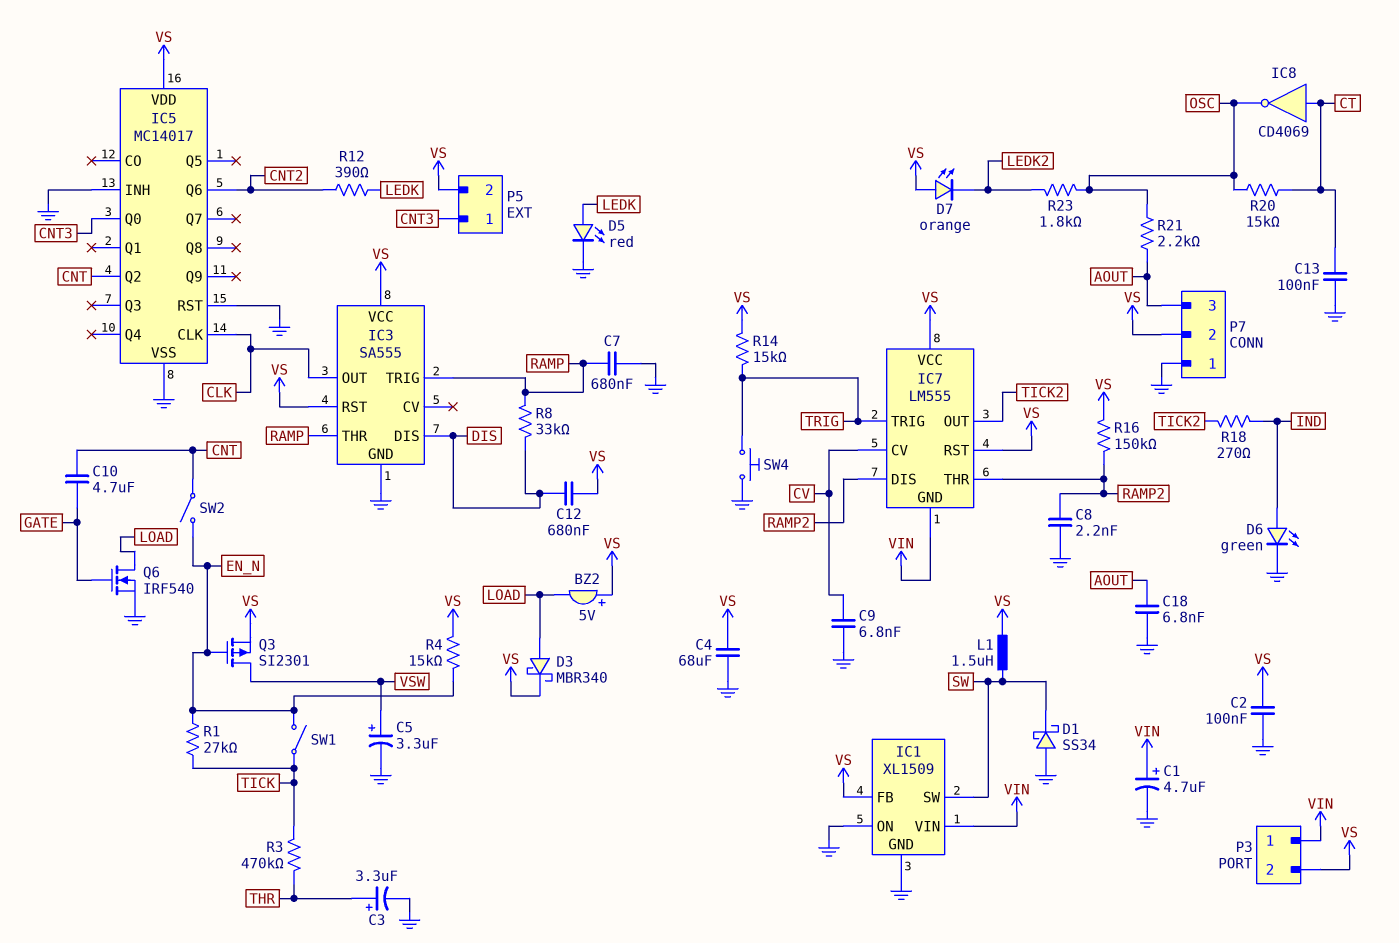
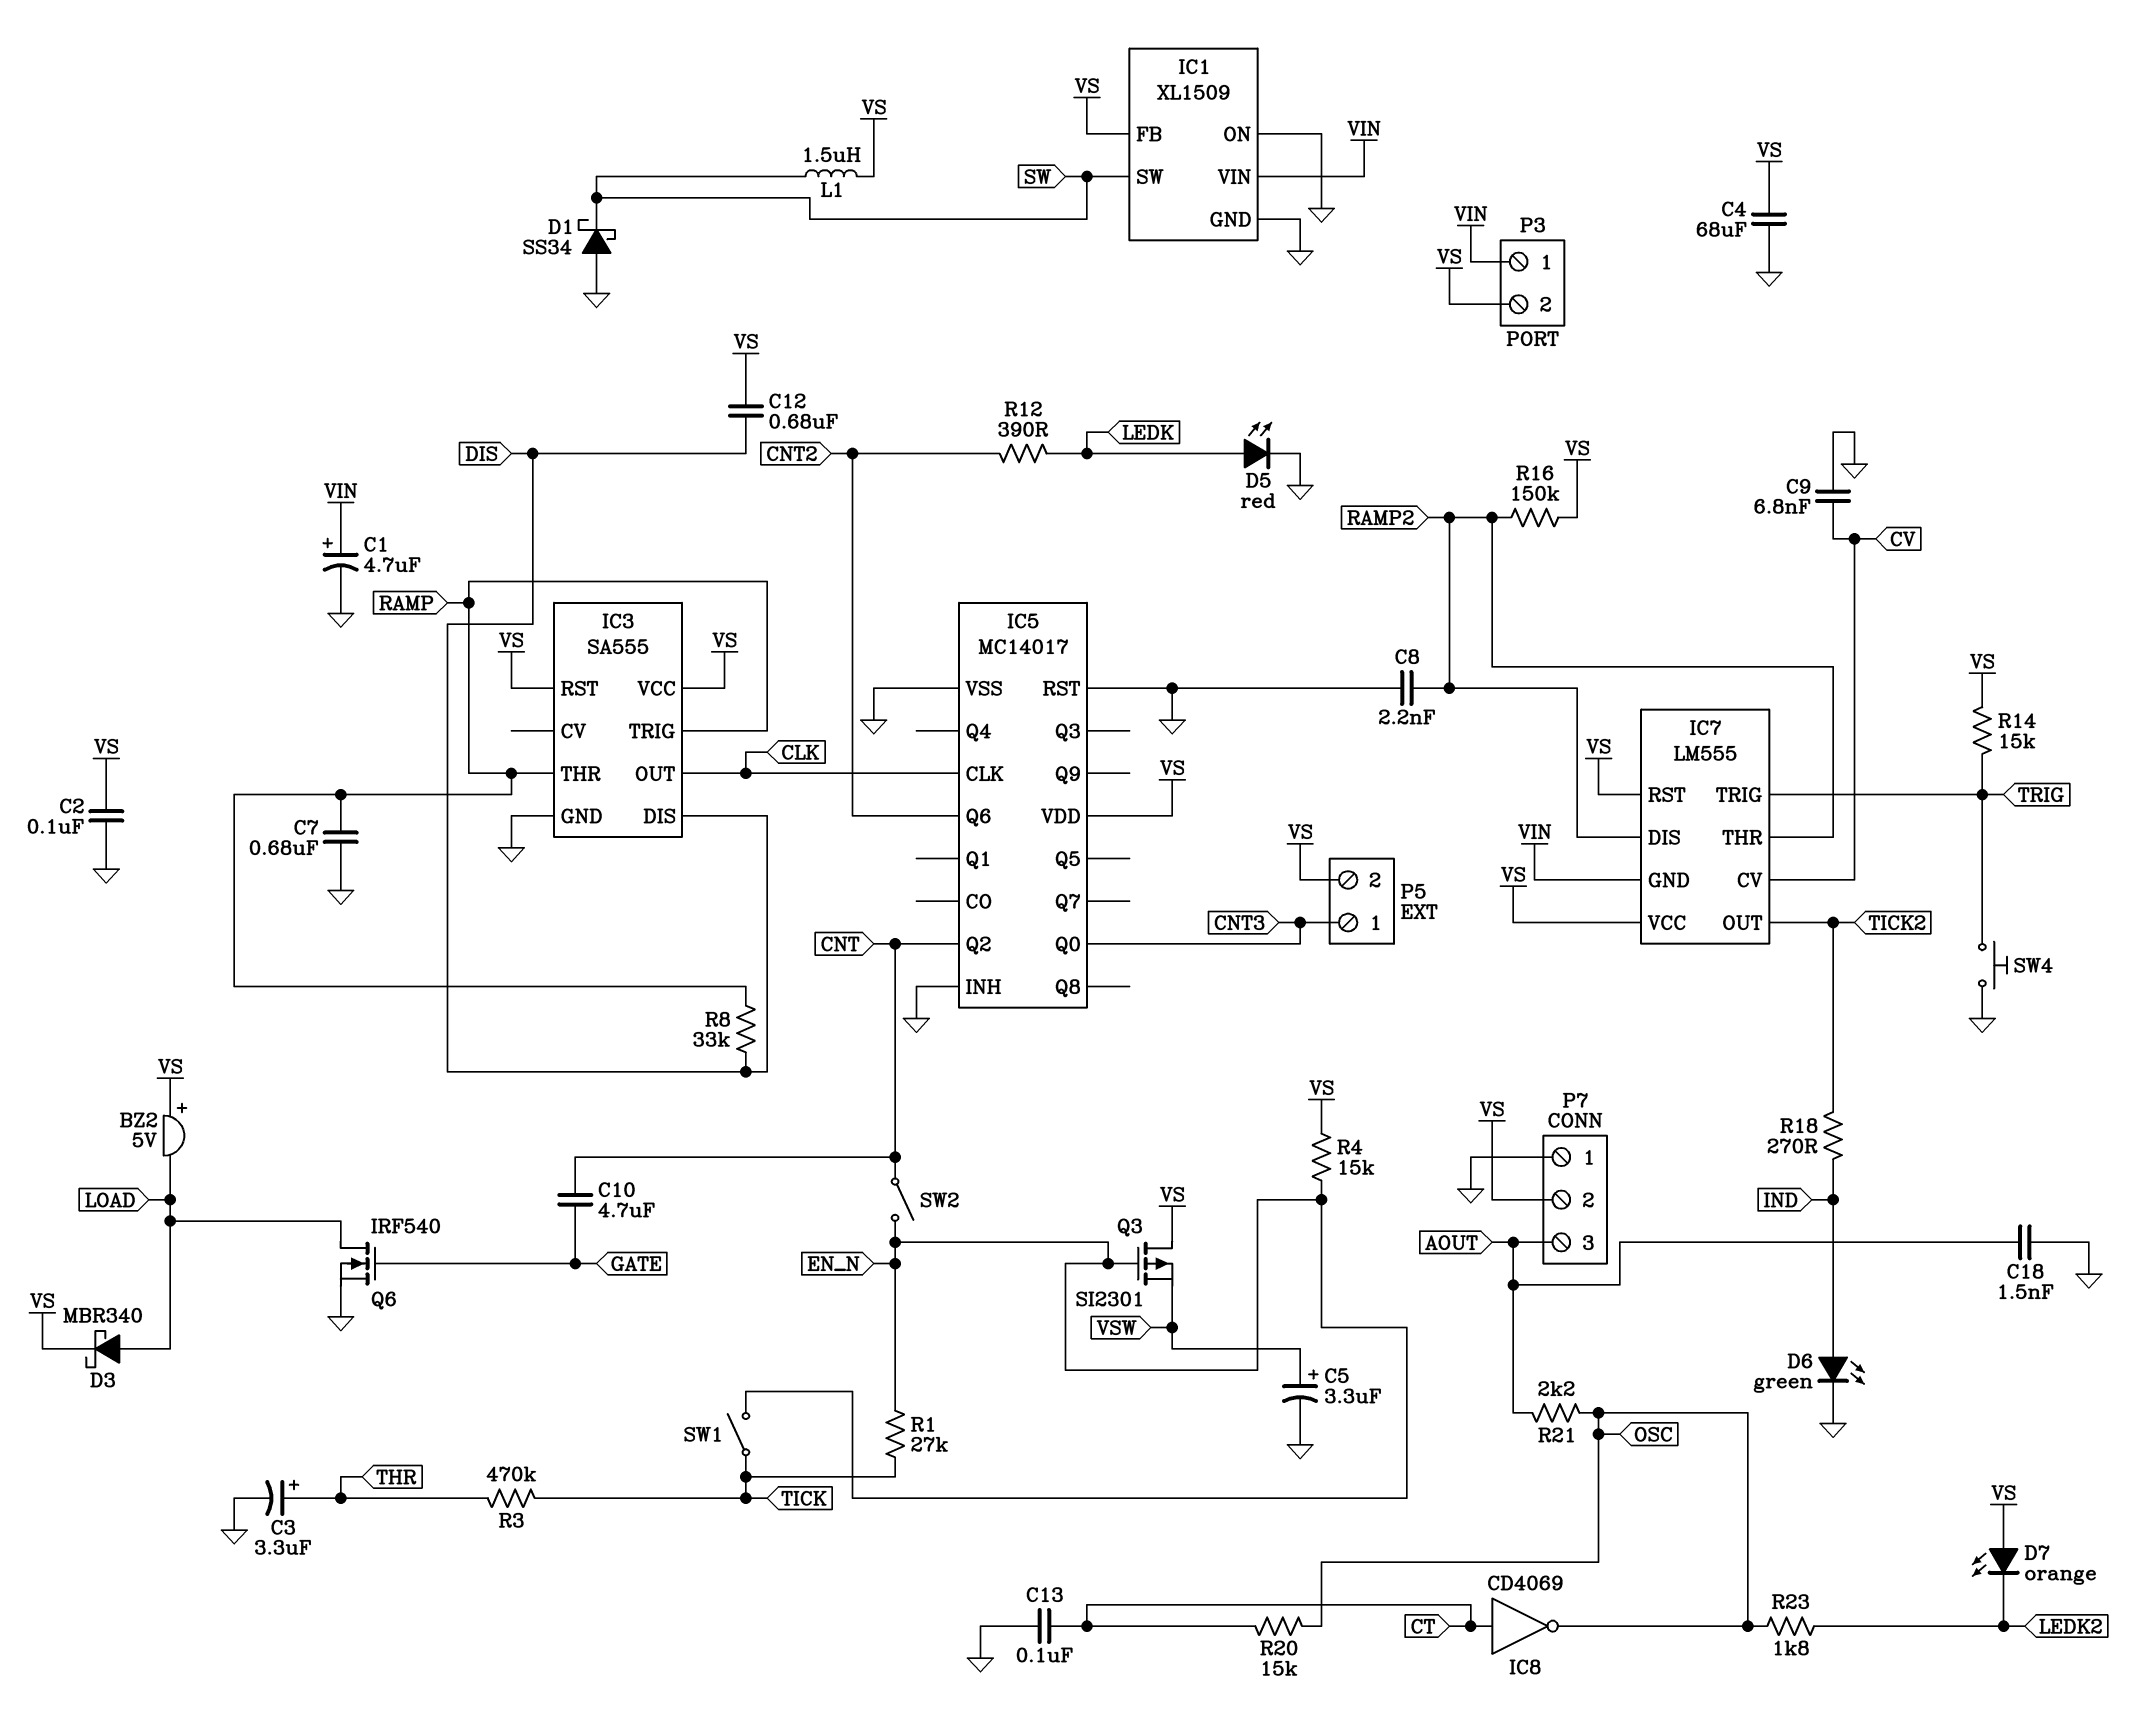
C18: 6.8nF (AOUT, GND) -> 1.5nF (AOUT, GND)
Q3: PMOS SI2301 (G EN_N, D VSW, S VS) -> PMOS SI2301 (G EN_N, D VS, S VSW)

